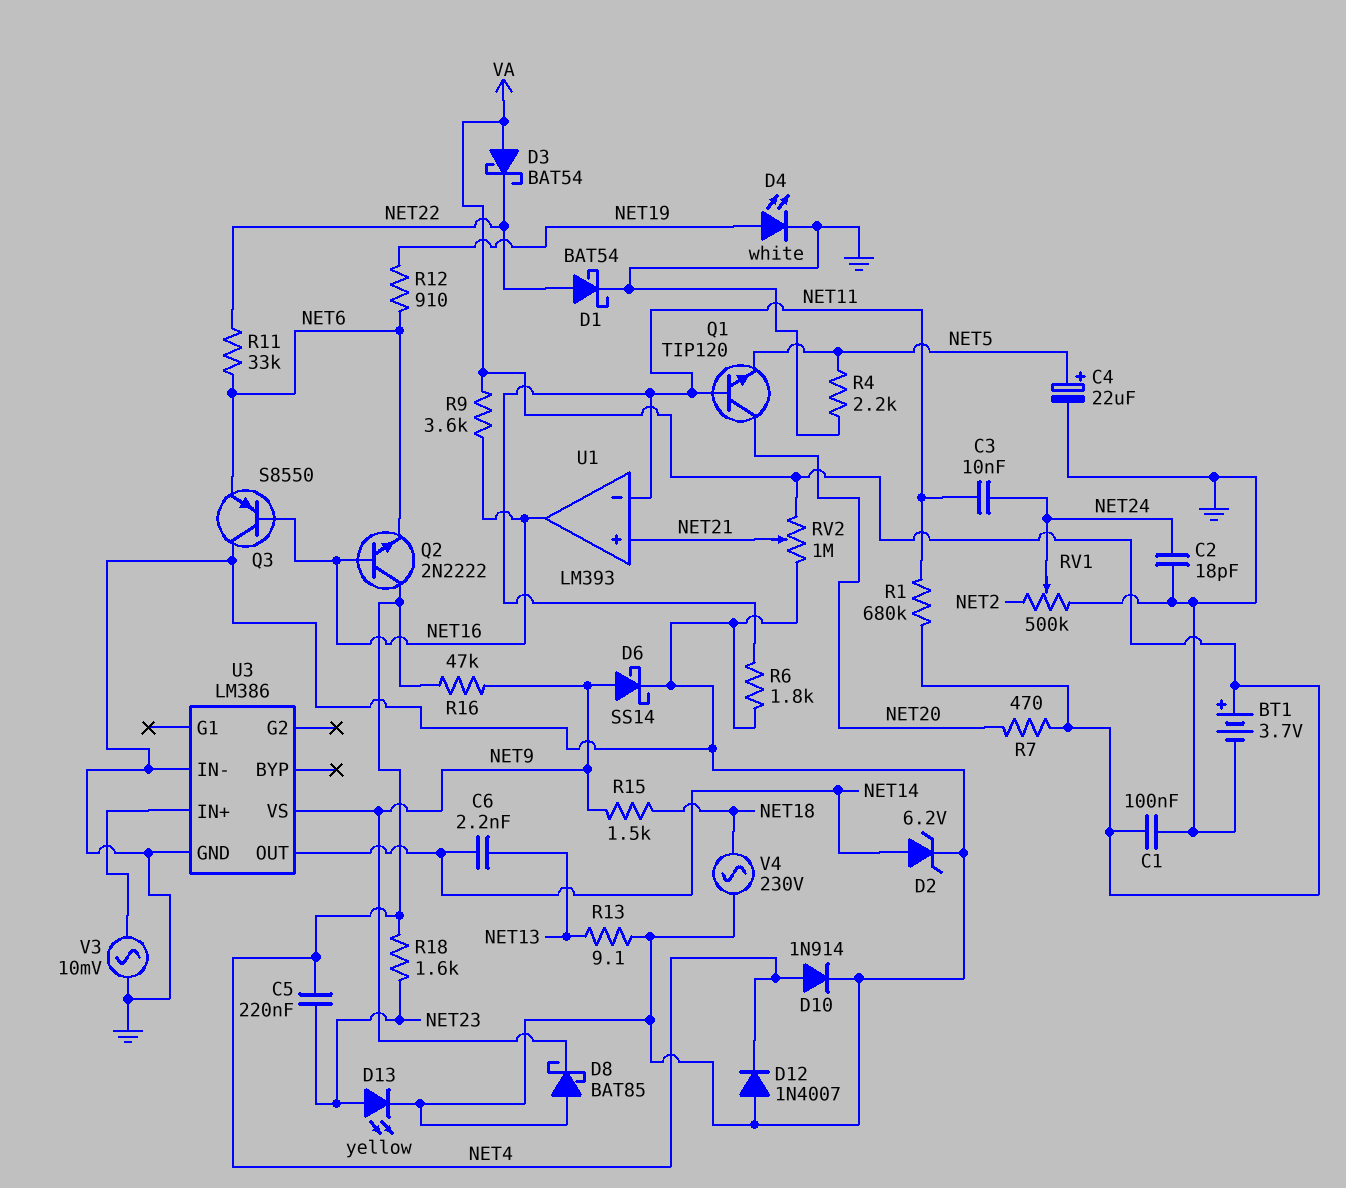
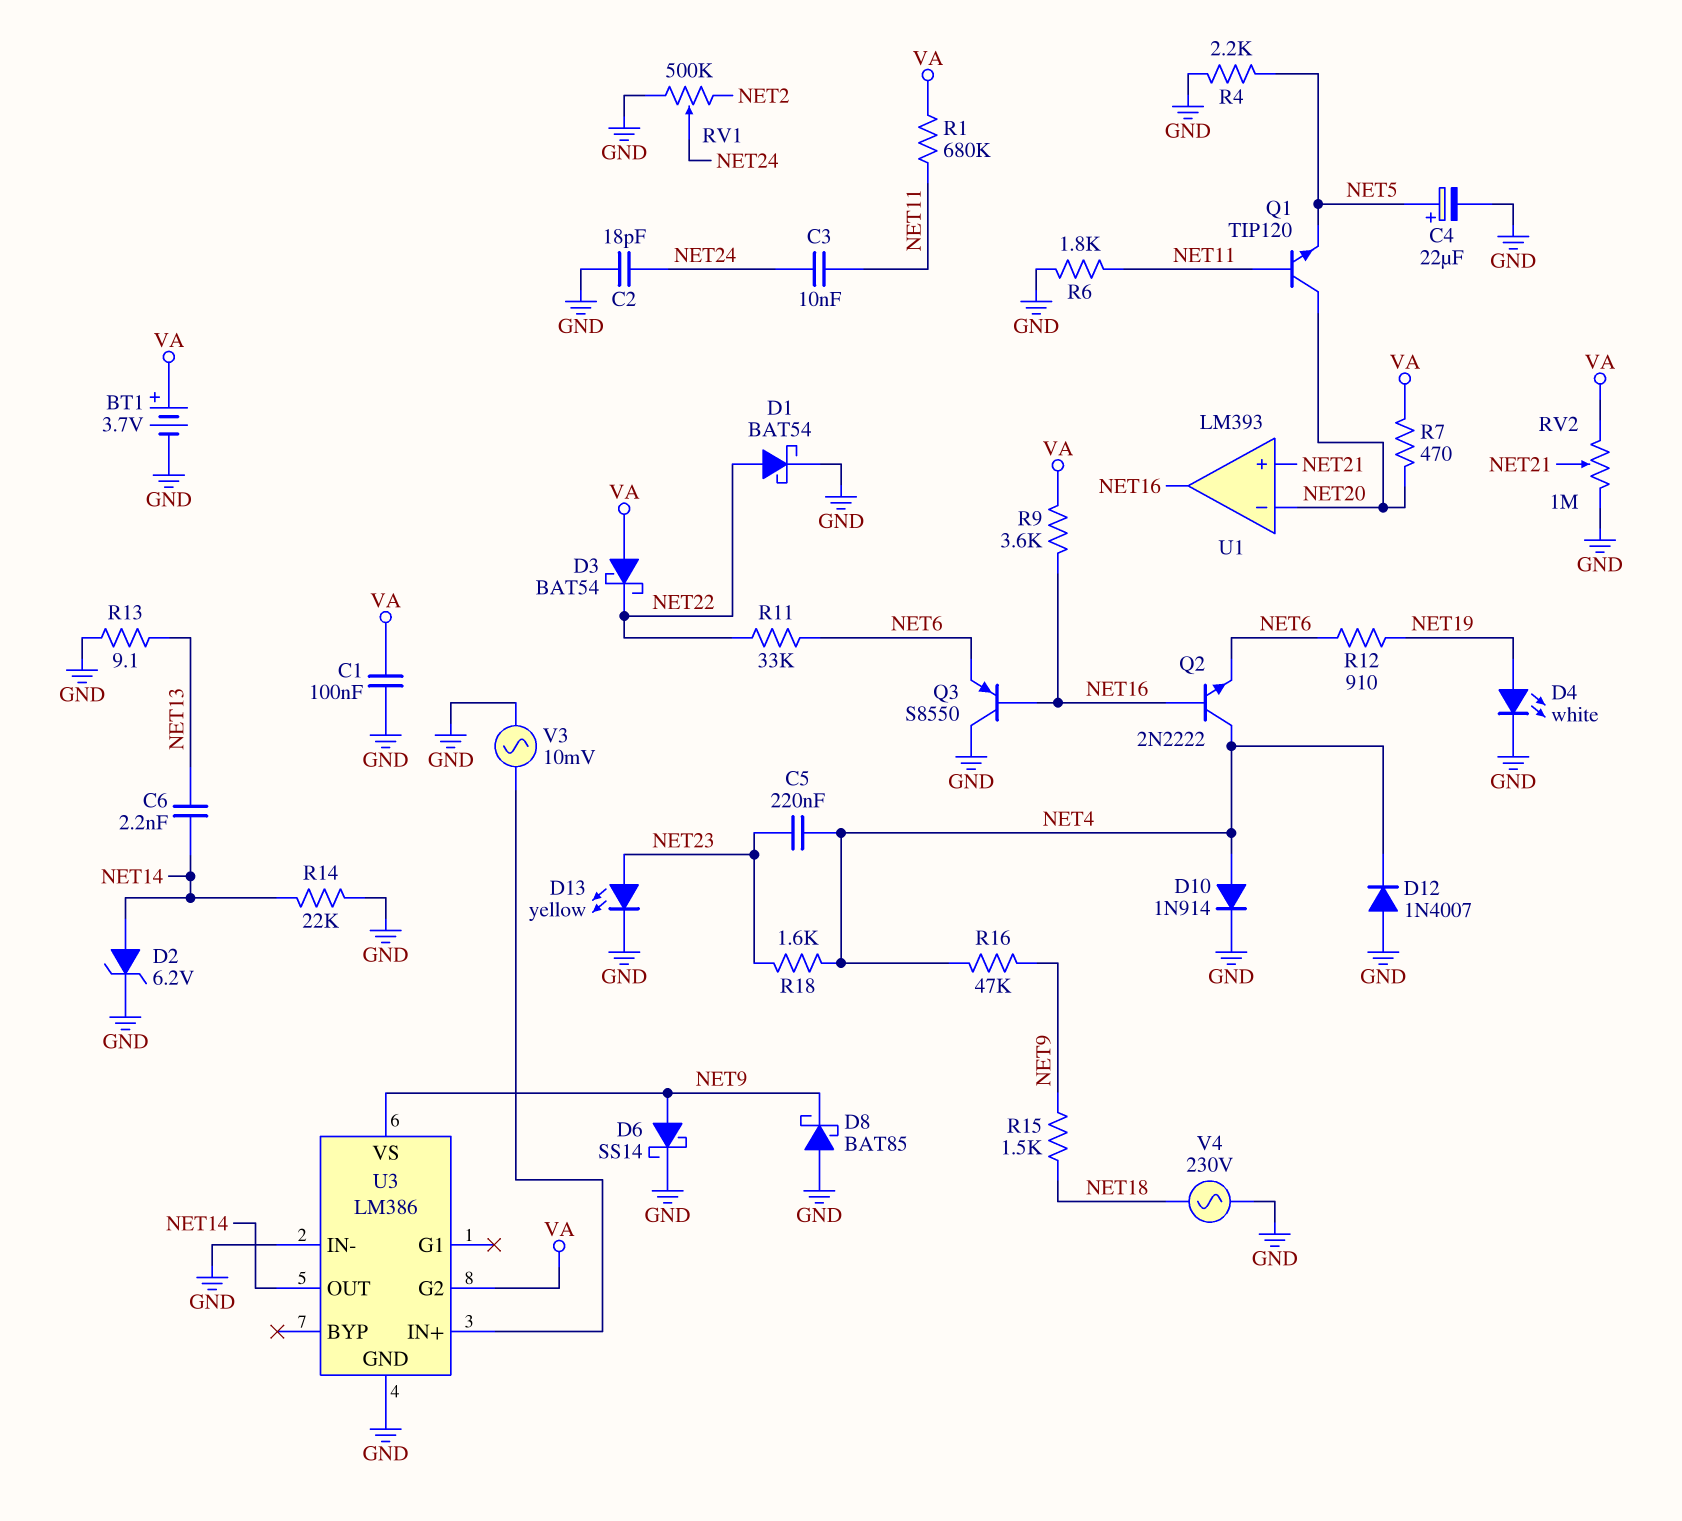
R14: none -> 22k (GND, NET14)
U1 pin in-: NET11 -> NET20
U3 pin G2: none -> VA

